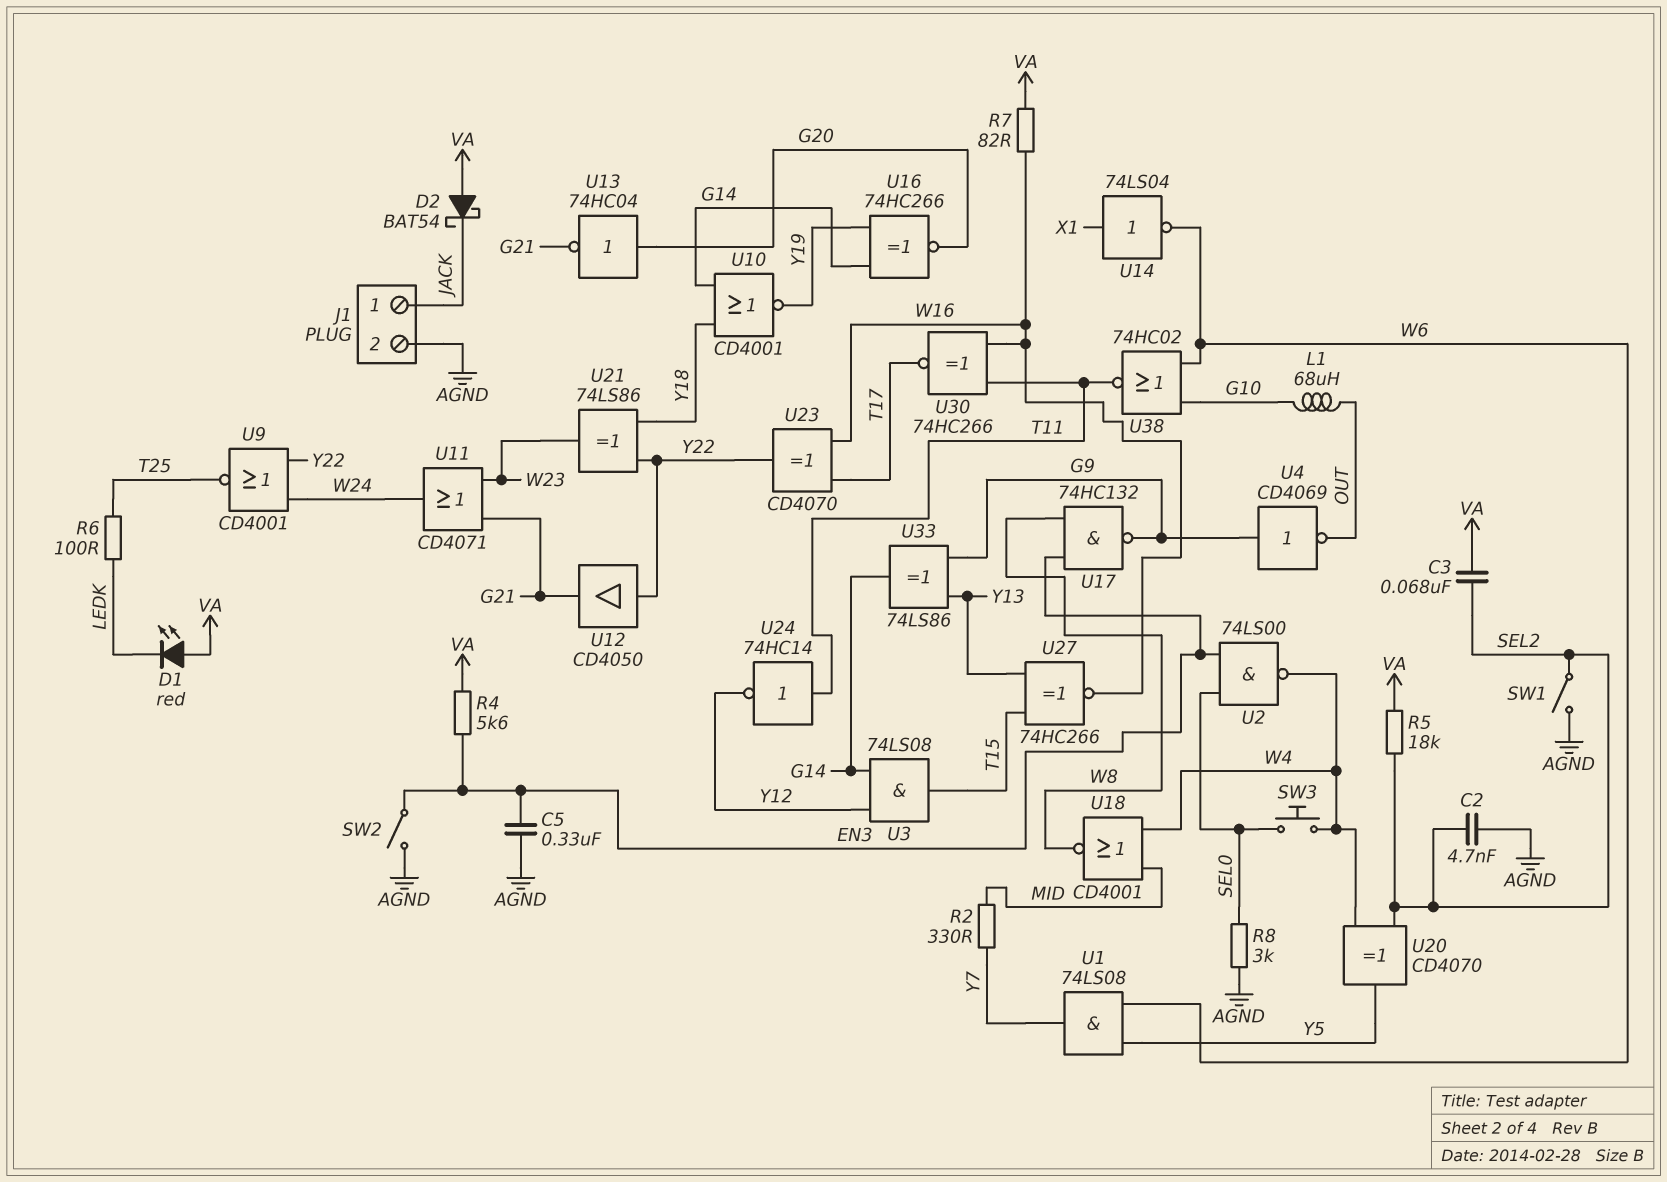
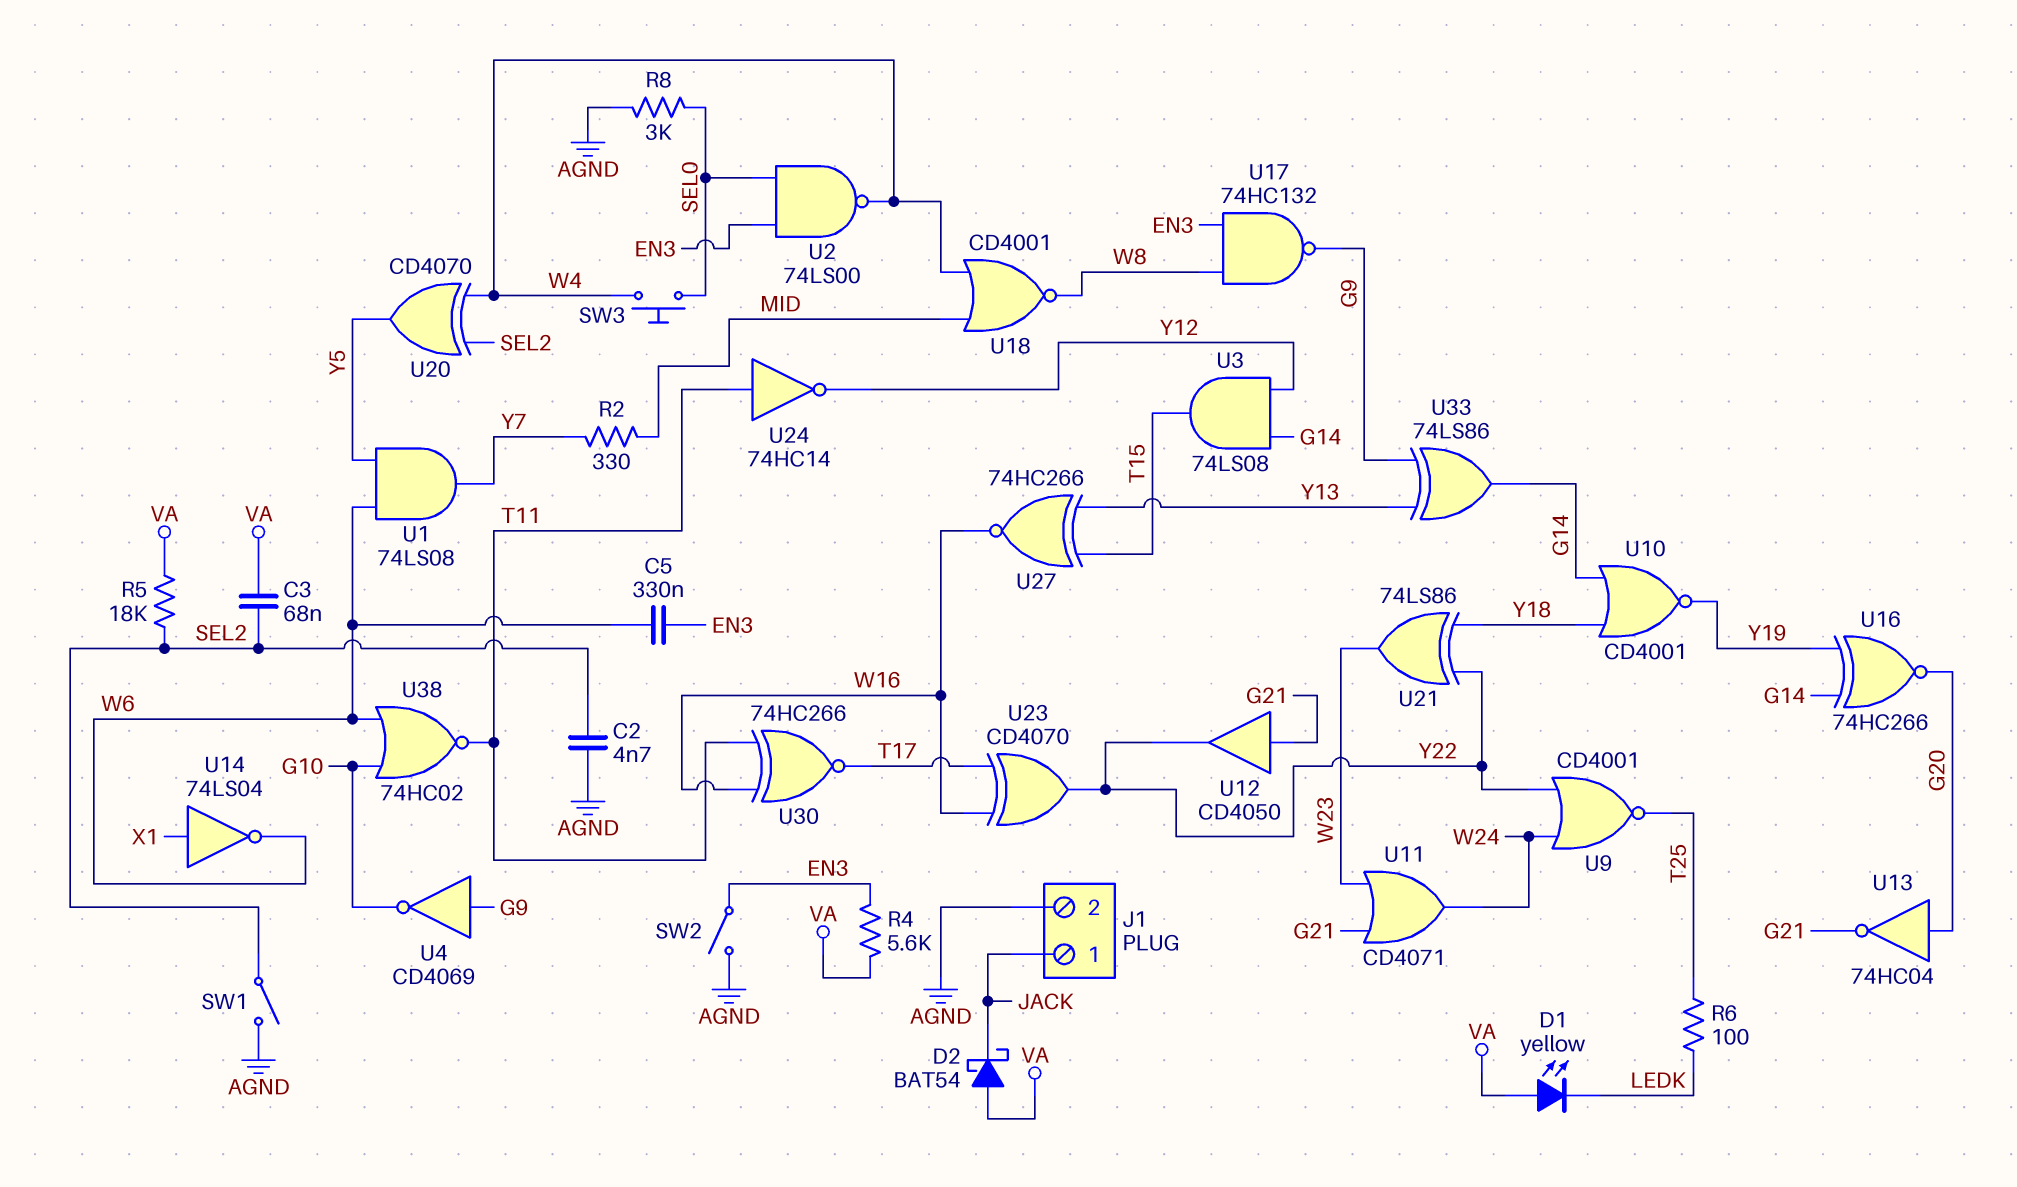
C5: 330nF (AGND, EN3) -> 330nF (EN3, W6)
D1: LED red (A VA, K LEDK) -> LED yellow (A VA, K LEDK)
L1: 68uH (G10, OUT) -> none
R7: 82 (VA, W16) -> none
U4: NOT CD4069 (in G9, out OUT) -> NOT CD4069 (in G9, out G10)
U12: buffer CD4050 (in Y22, out G21) -> buffer CD4050 (in G21, out Y22)

